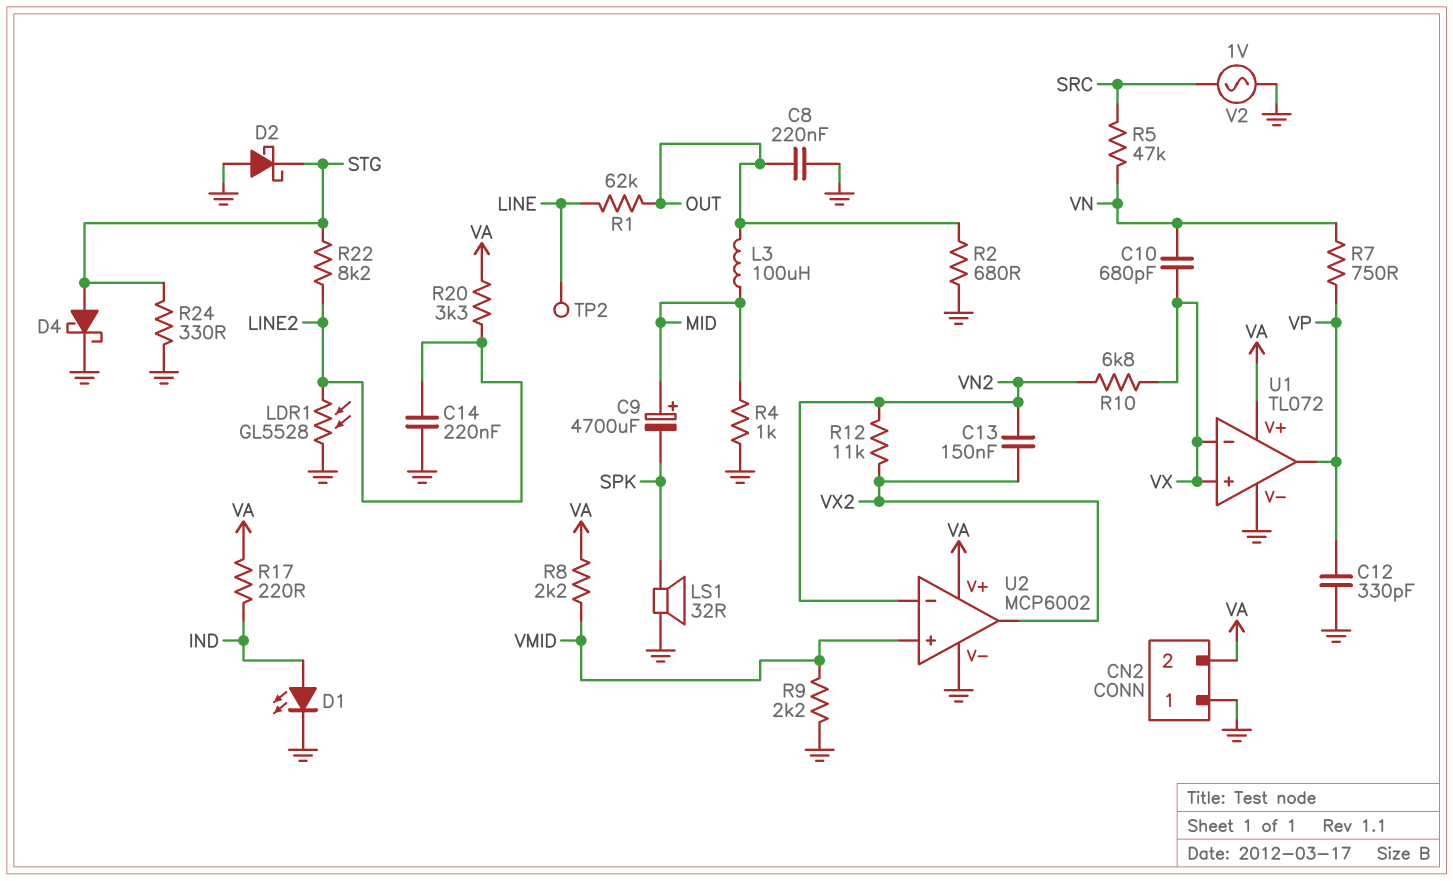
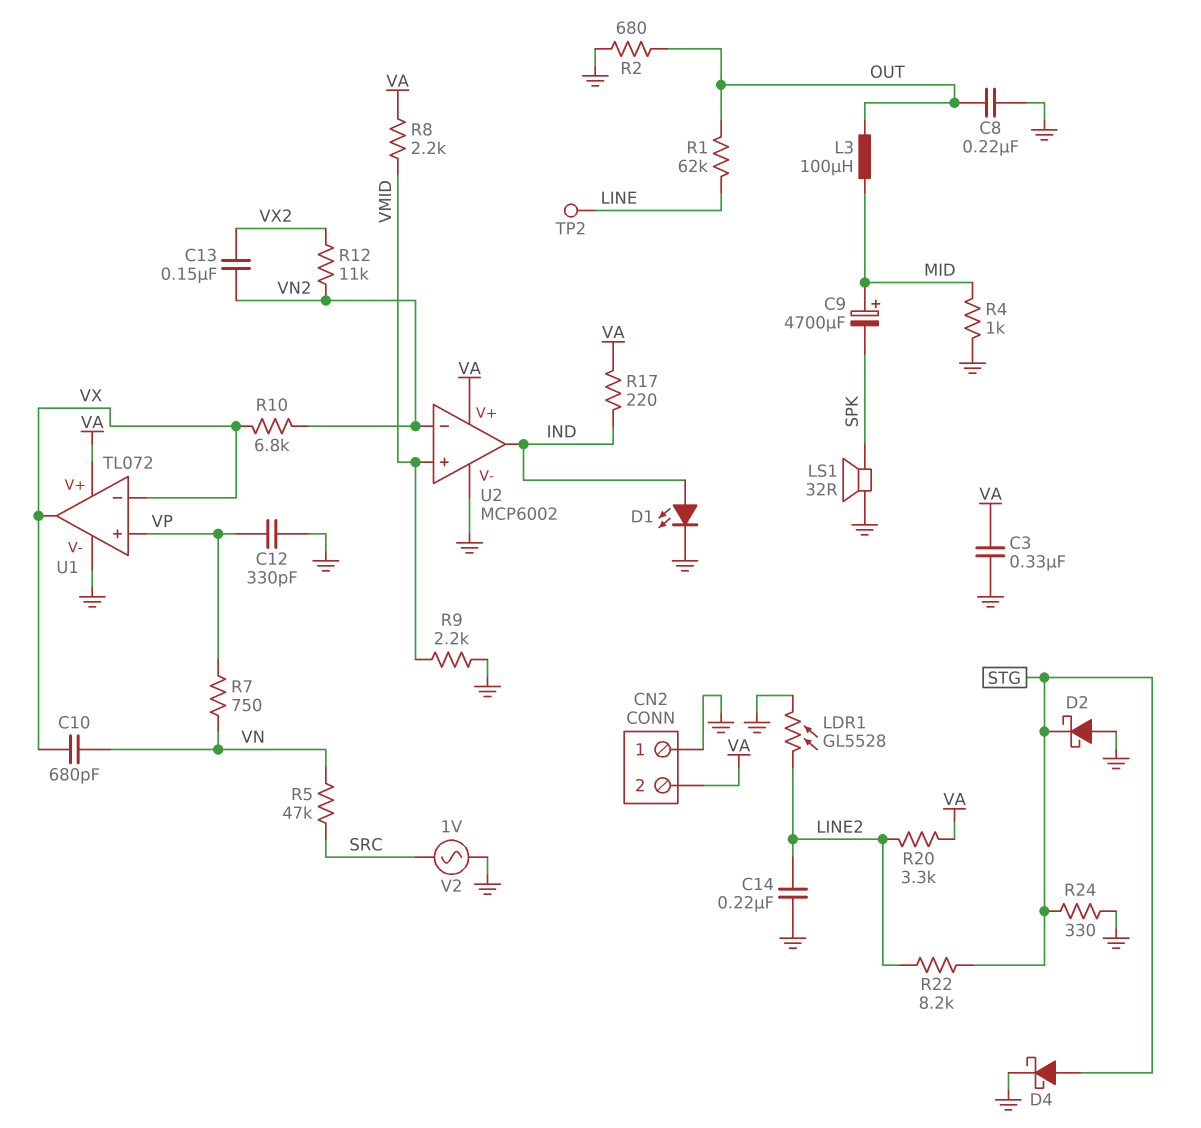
C3: none -> 330nF (GND, VA)
U1 pin in+: VX -> VP
U1 pin out: VP -> VX
U2 pin out: VX2 -> IND

